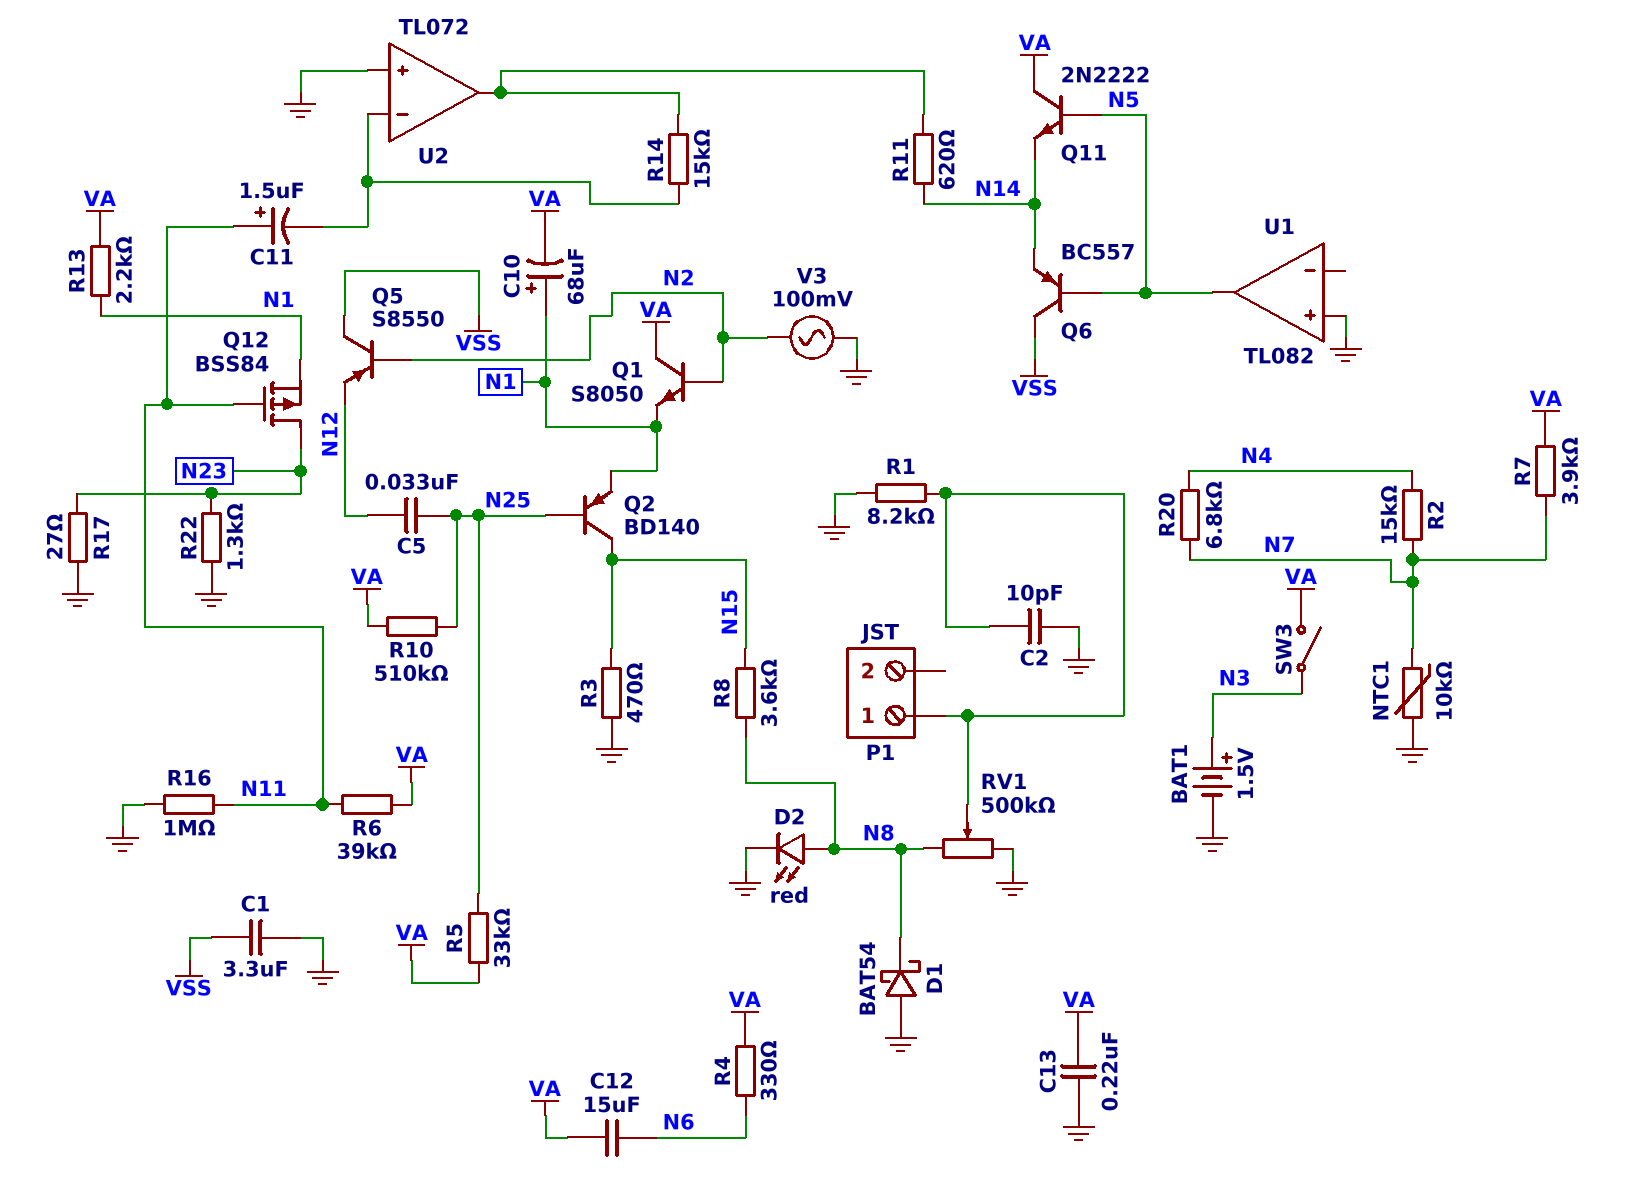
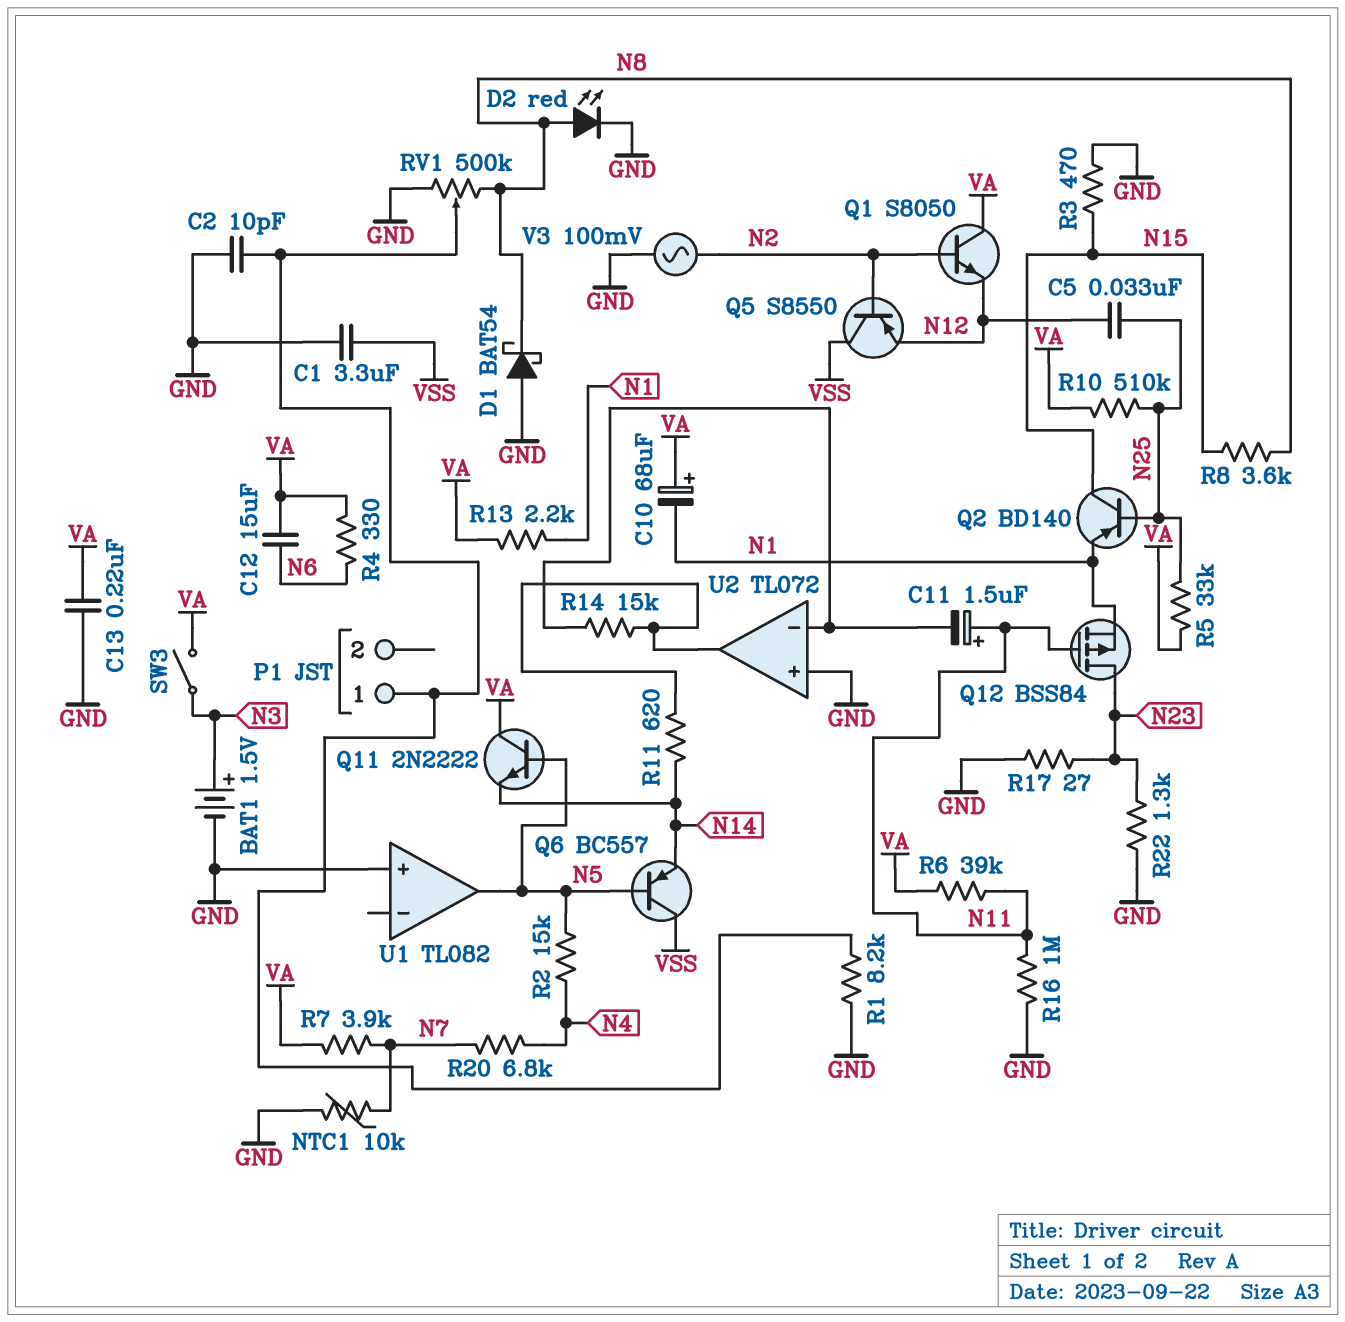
C10: 68uF (plus N1, minus VA) -> 68uF (plus VA, minus N1)
Q1: NPN S8050 (B N2, C VA, E N1) -> NPN S8050 (B N2, C VA, E N12)
R2: 15k (N4, N7) -> 15k (N4, N5)

